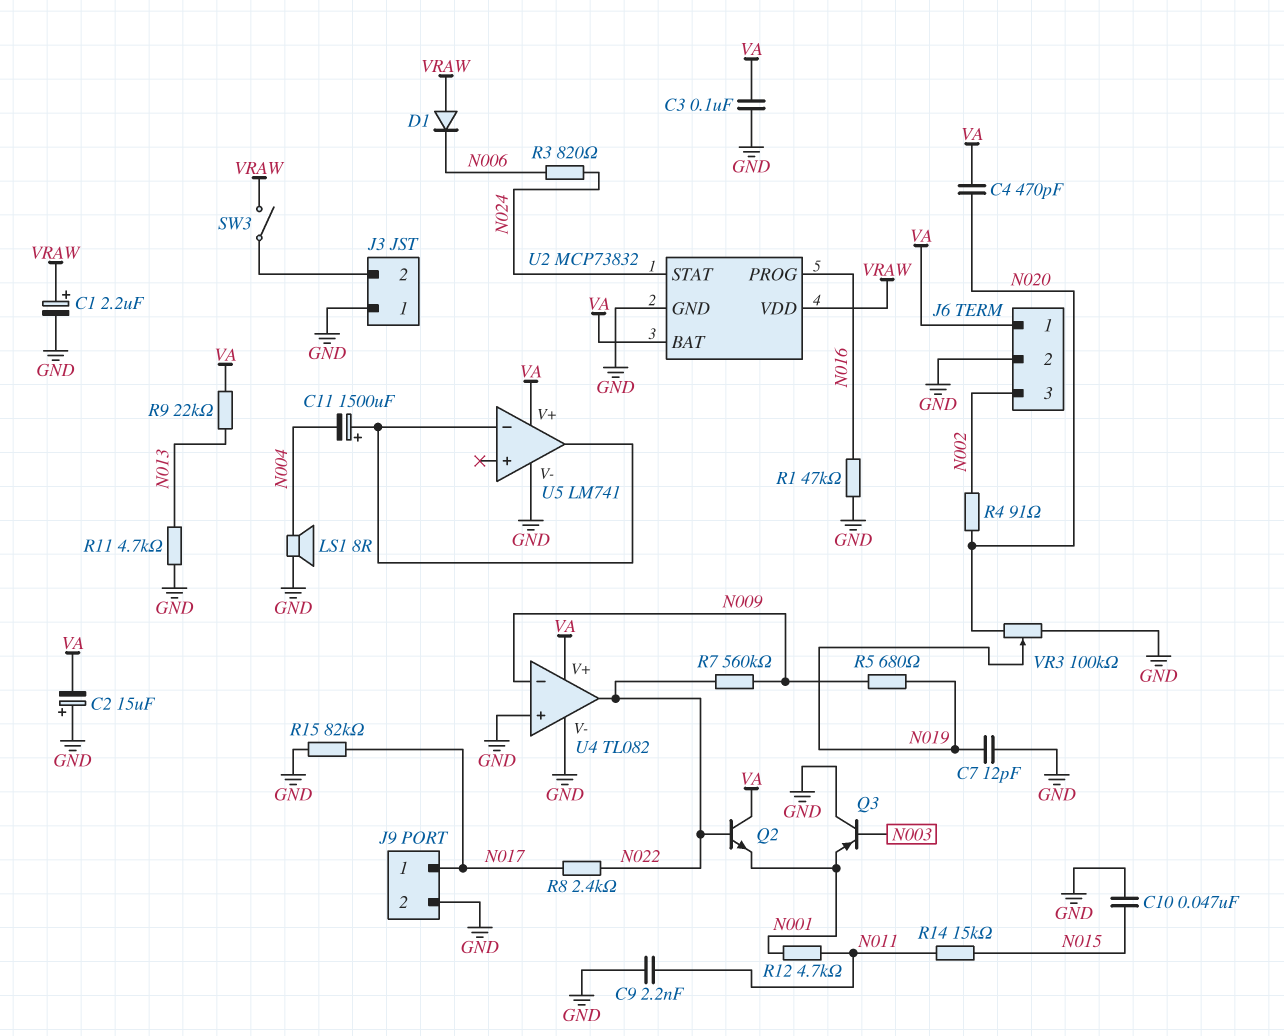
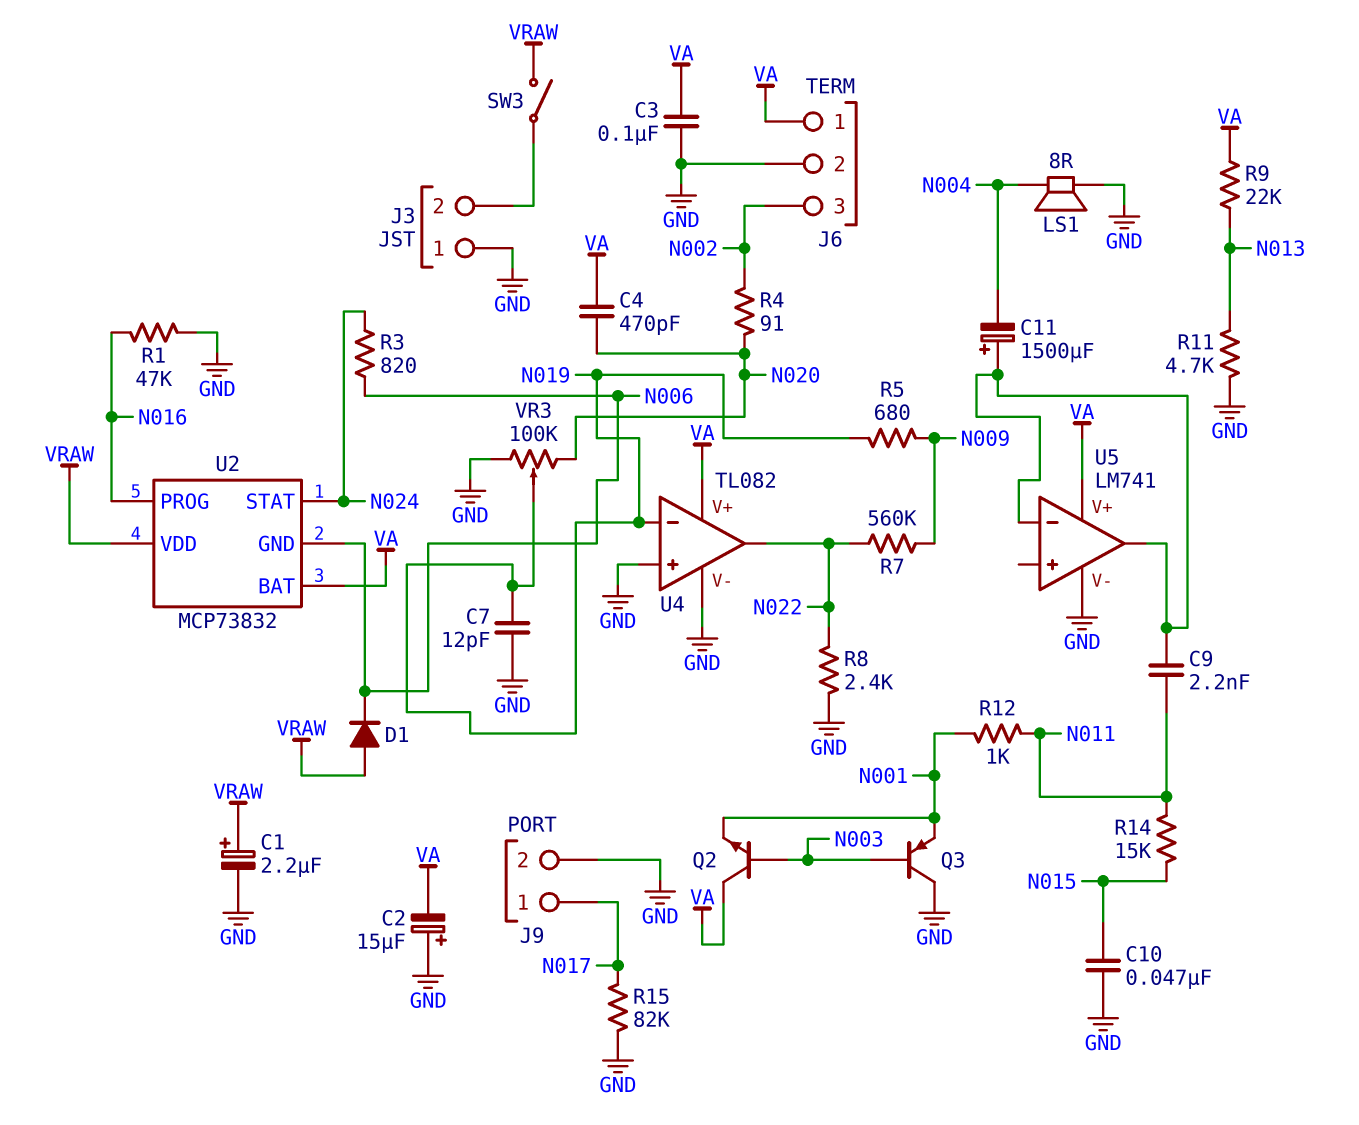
C9: 2.2nF (GND, N011) -> 2.2nF (N011, U5/in-)
Q2: NPN (B N022, C VA, E N001) -> NPN (B N003, C VA, E N001)
R8: 2.4k (N017, N022) -> 2.4k (GND, N022)
R12: 4.7k (N001, N011) -> 1k (N001, N011)
U2 pin GND: GND -> N006
U4 pin in-: N009 -> N019

